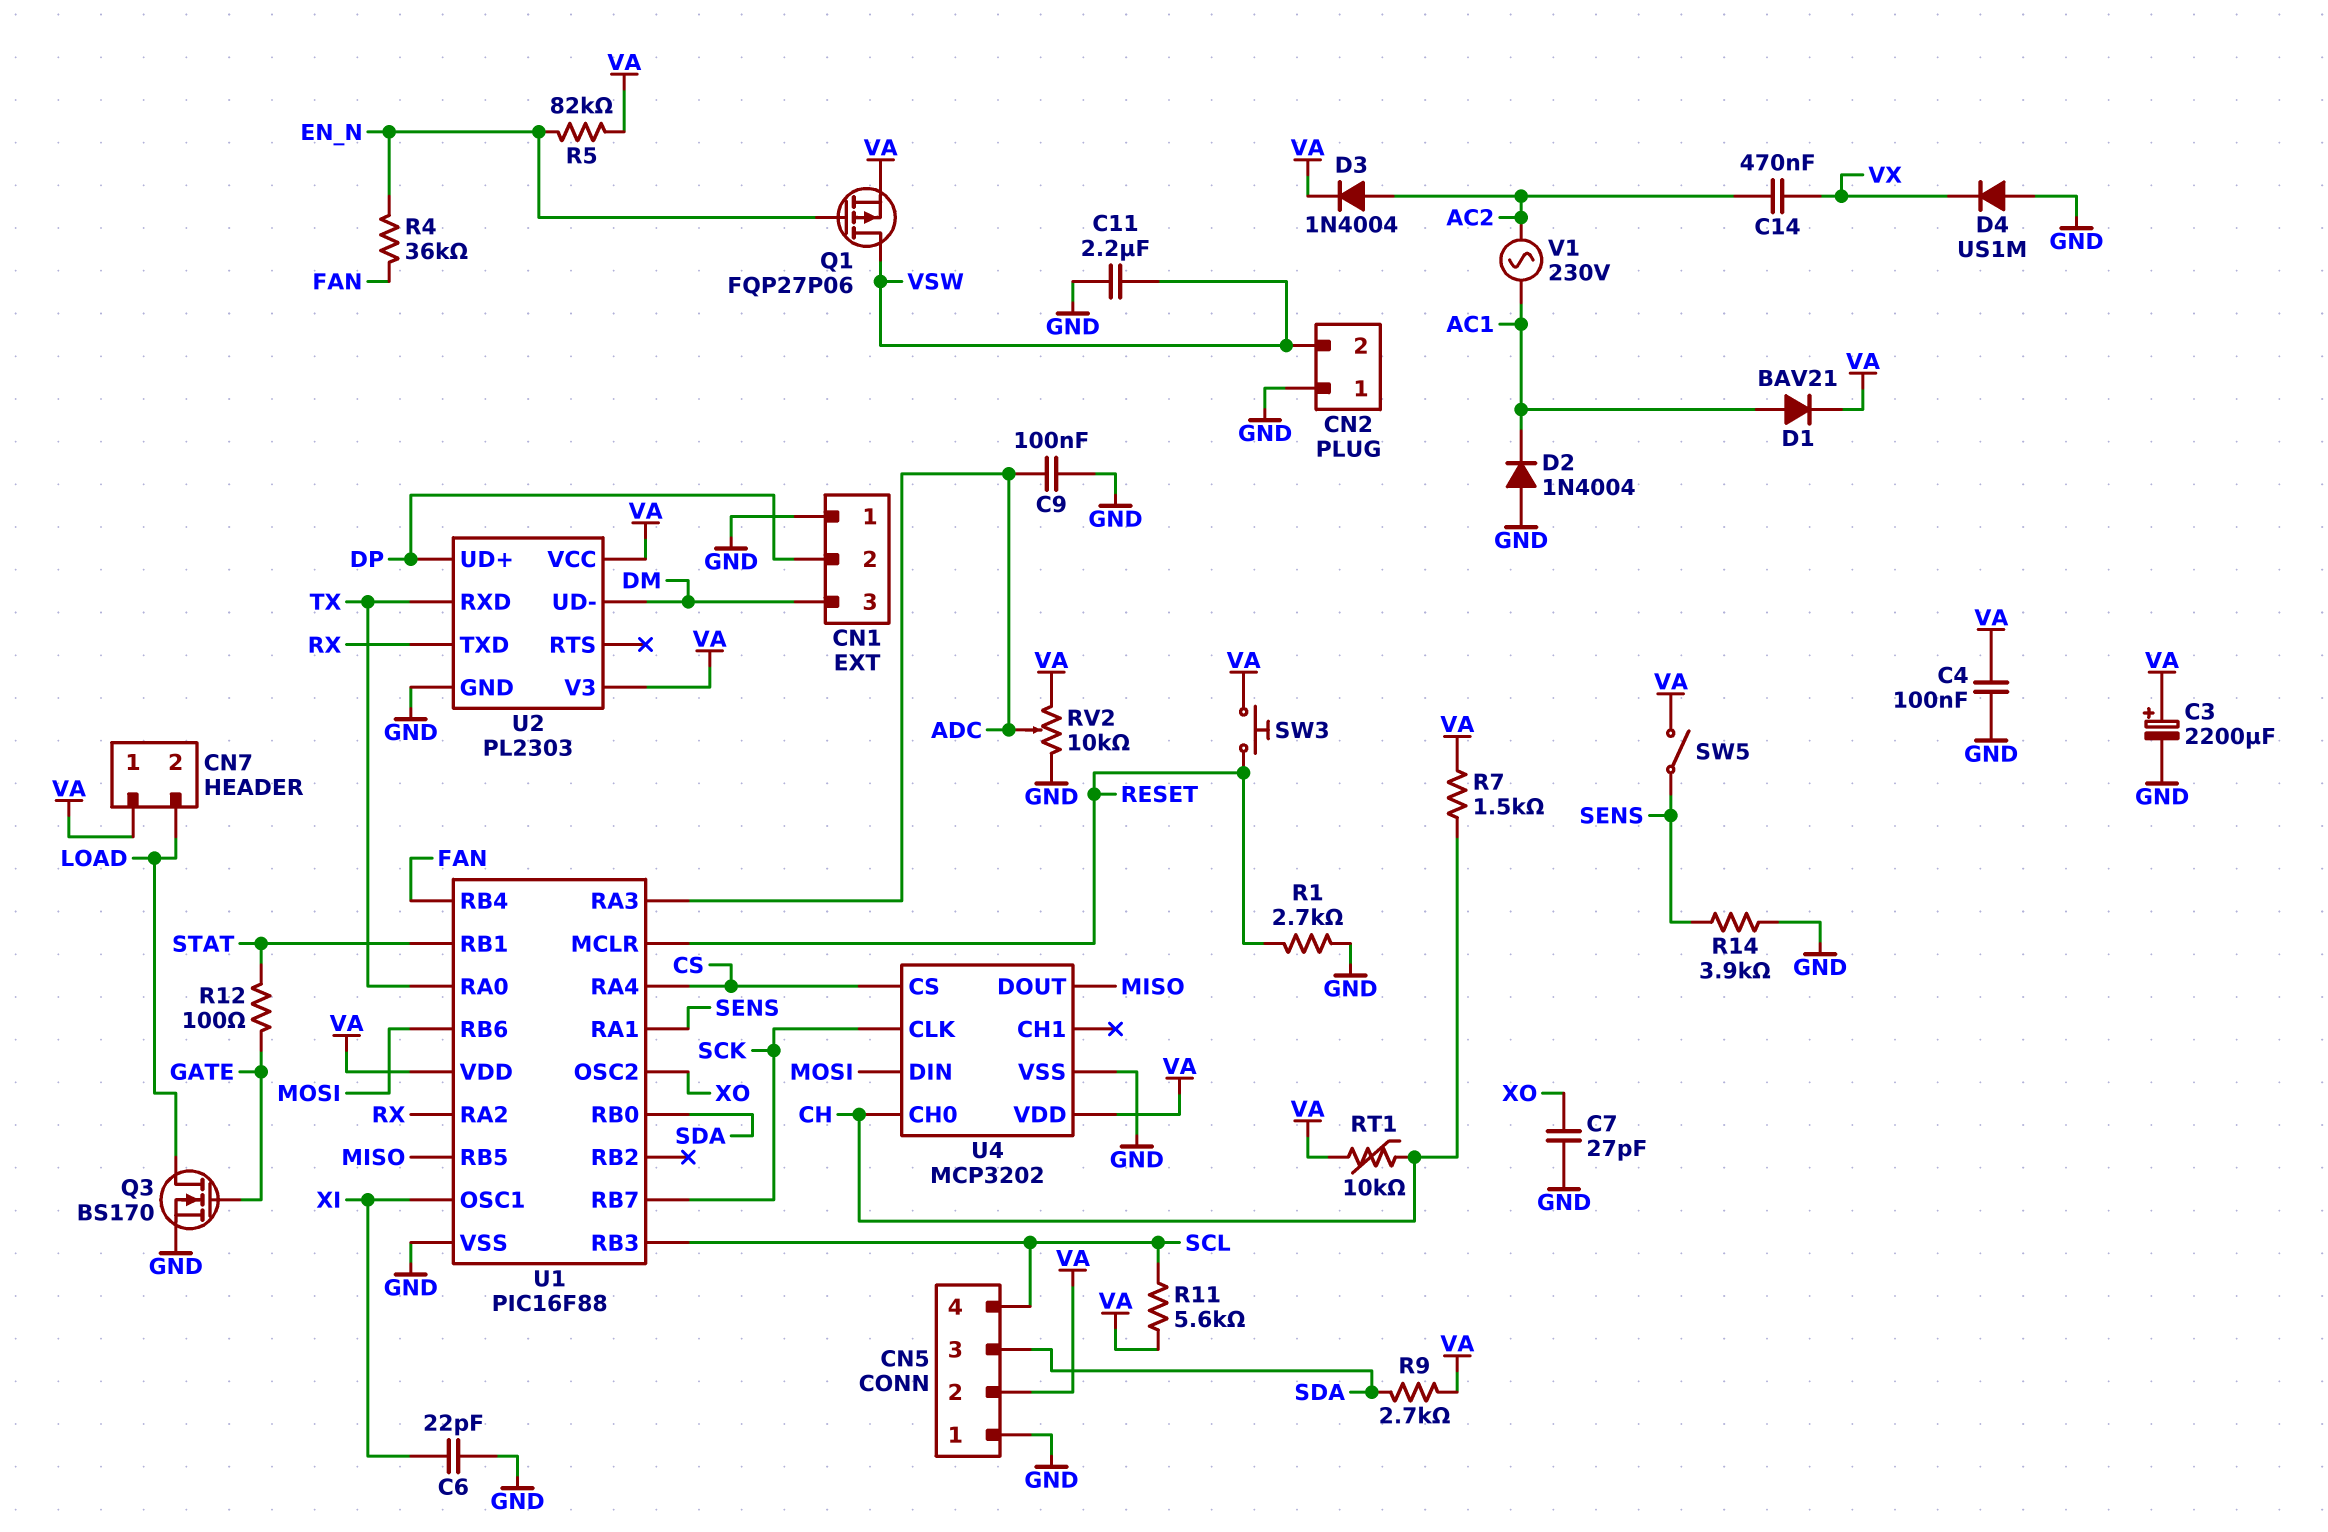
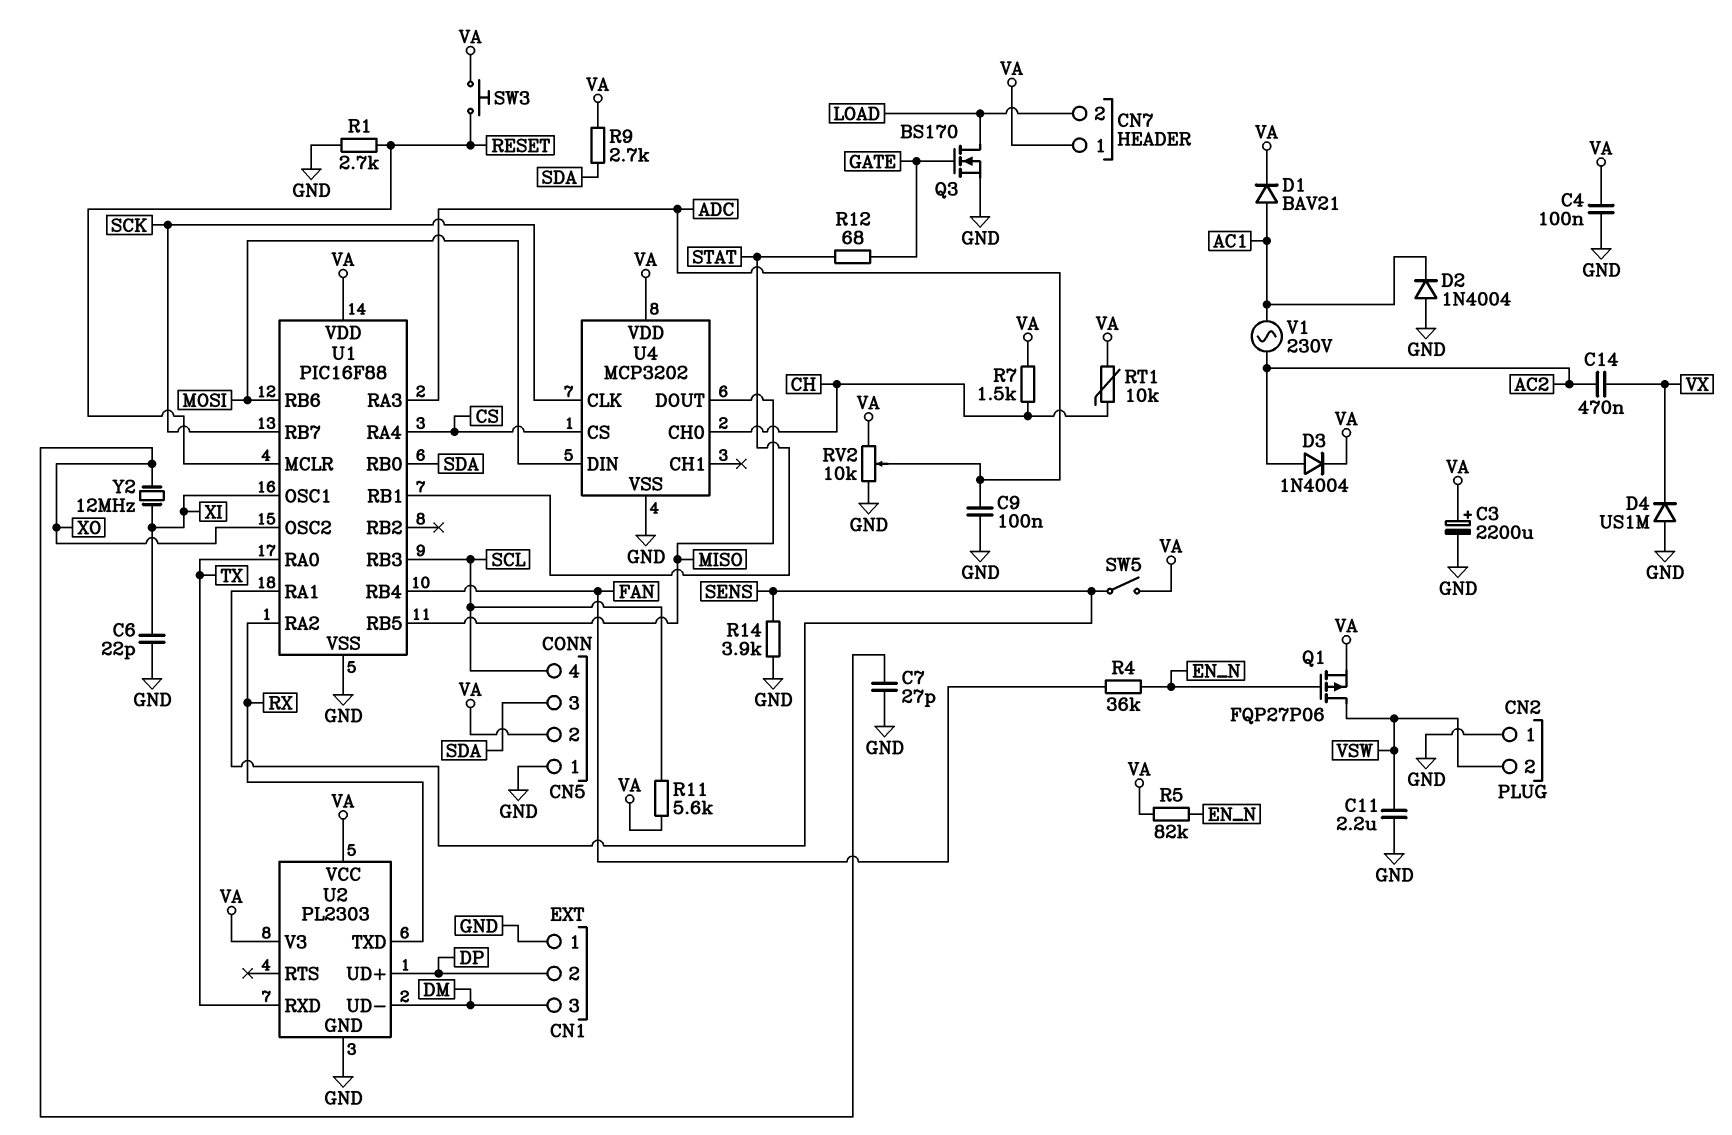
R12: 100 (GATE, STAT) -> 68 (GATE, STAT)
Y2: none -> 12MHz (XI, XO)

